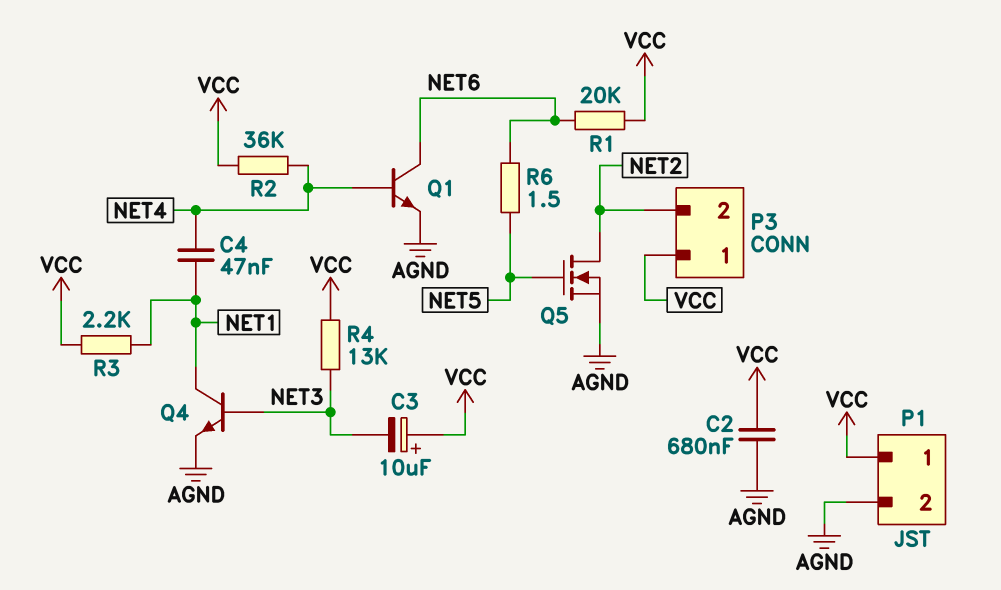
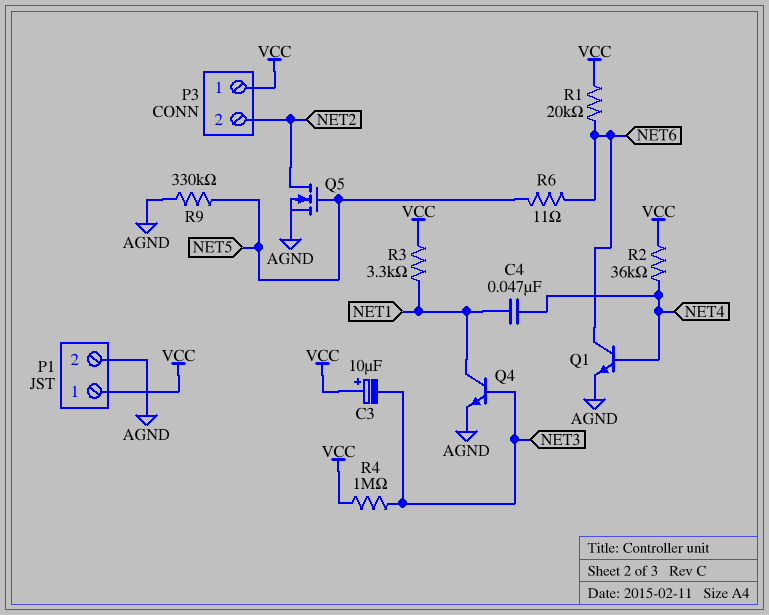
C2: 680nF (AGND, VCC) -> none
R3: 2.2k (NET1, VCC) -> 3.3k (NET1, VCC)
R4: 13k (NET3, VCC) -> 1M (NET3, VCC)
R6: 1.5 (NET5, NET6) -> 11 (NET5, NET6)
R9: none -> 330k (AGND, NET5)

